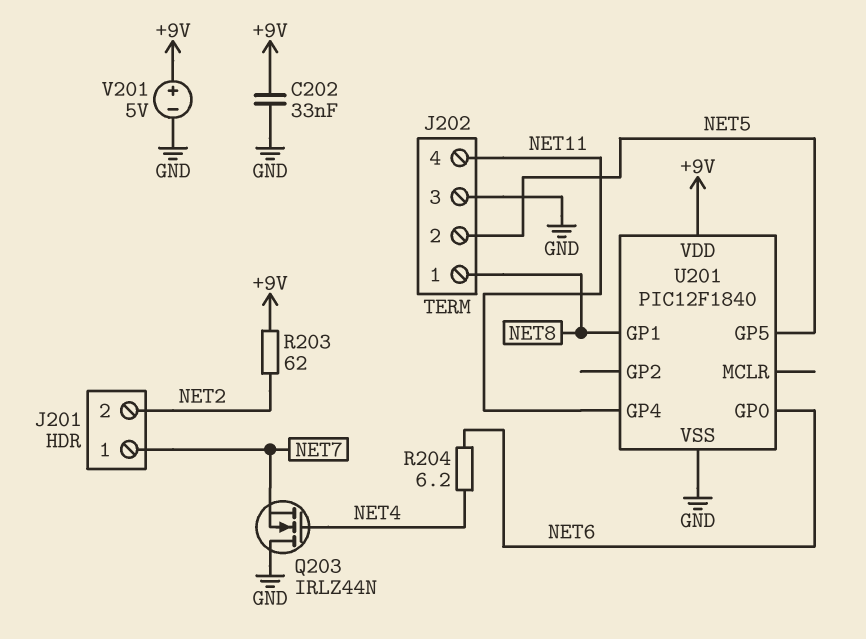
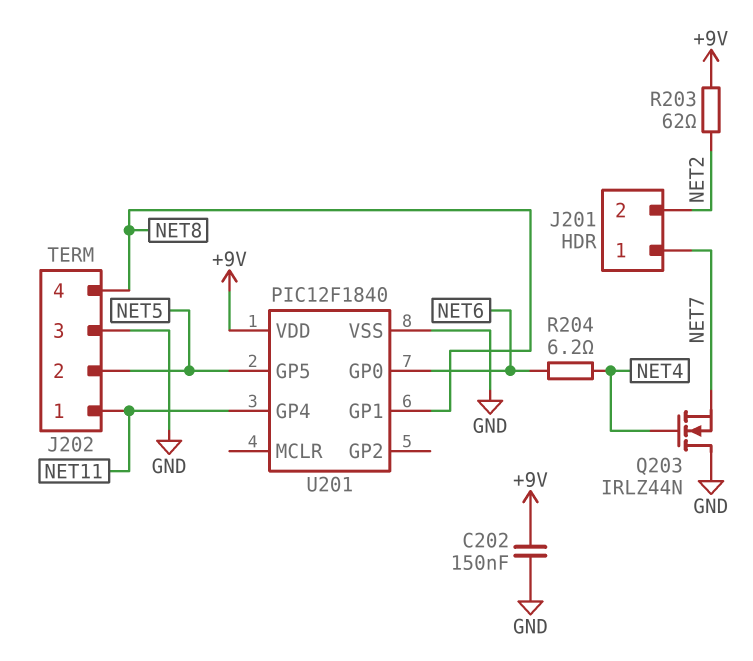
C202: 33nF (+9V, GND) -> 150nF (+9V, GND)
J202 pin 1: NET8 -> NET11
J202 pin 4: NET11 -> NET8
V201: 5V (plus +9V, minus GND) -> none

